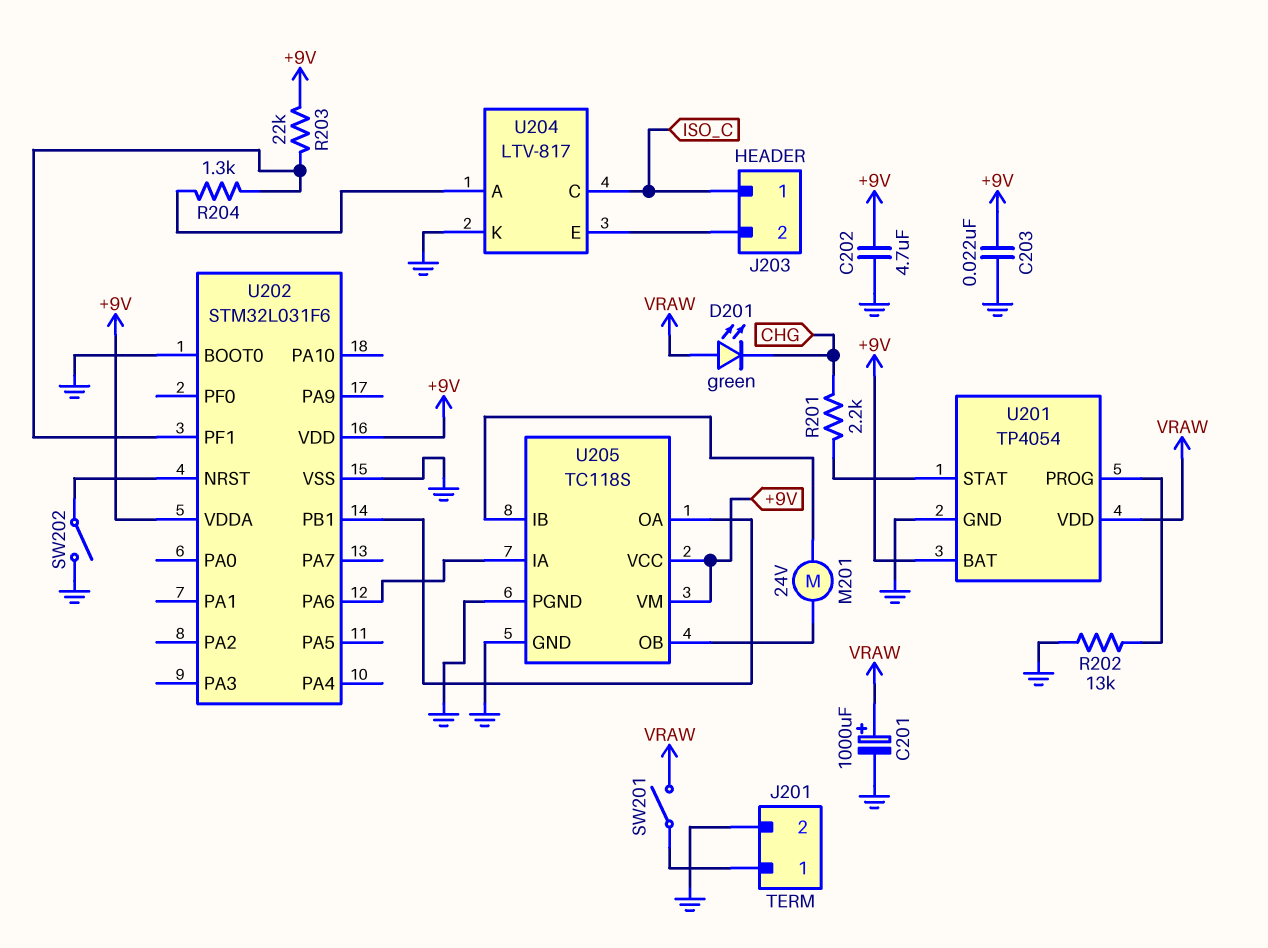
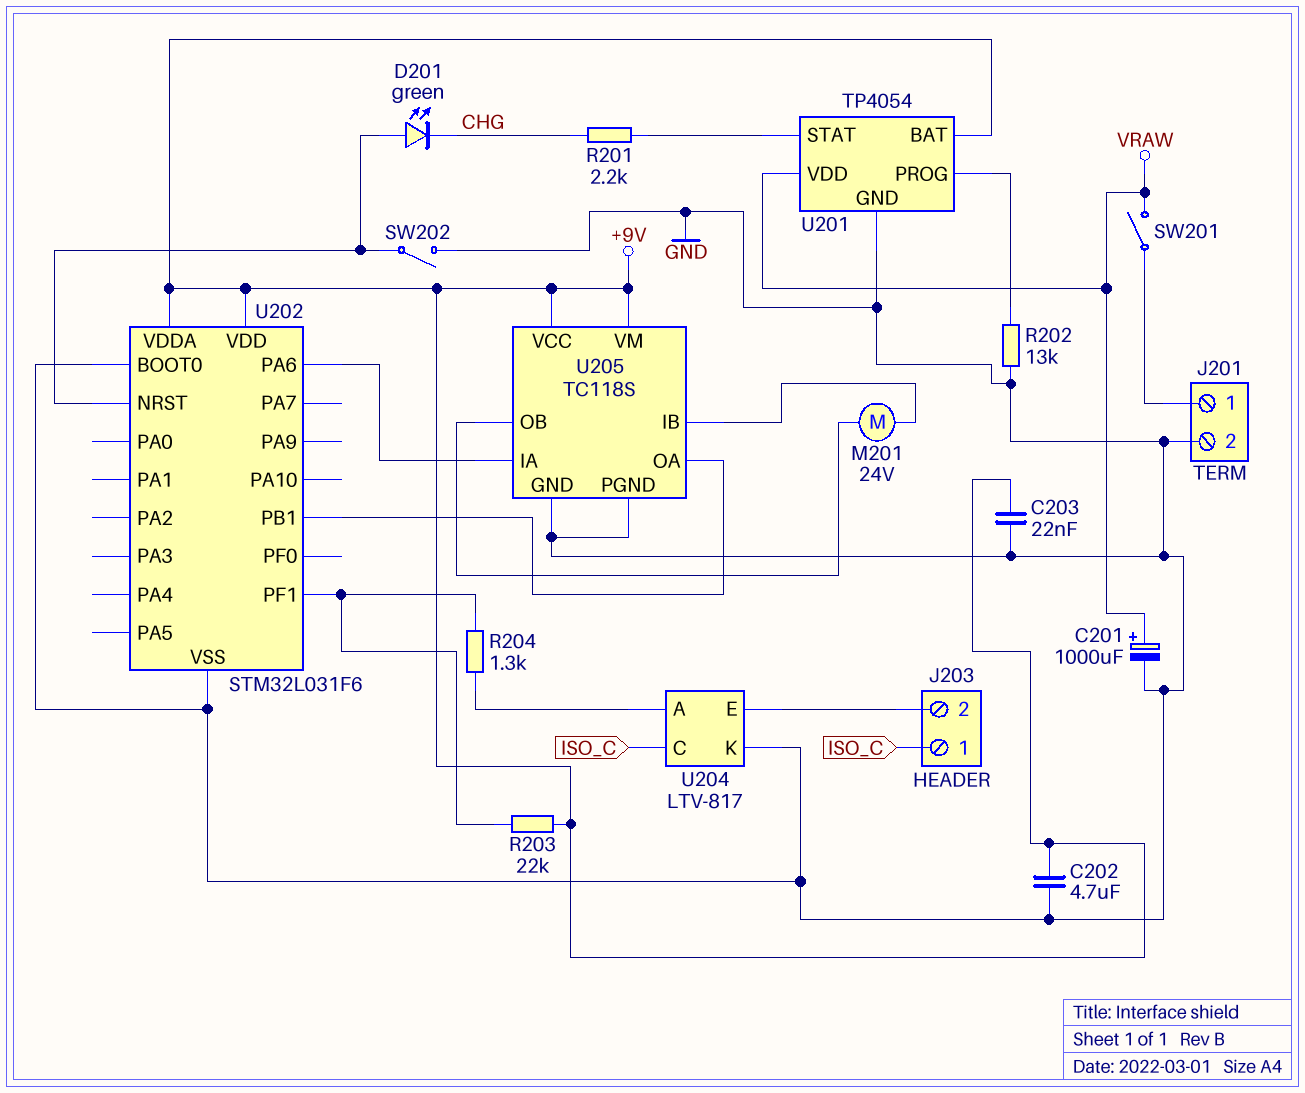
D201: LED green (A VRAW, K CHG) -> LED green (A U202/NRST, K CHG)

